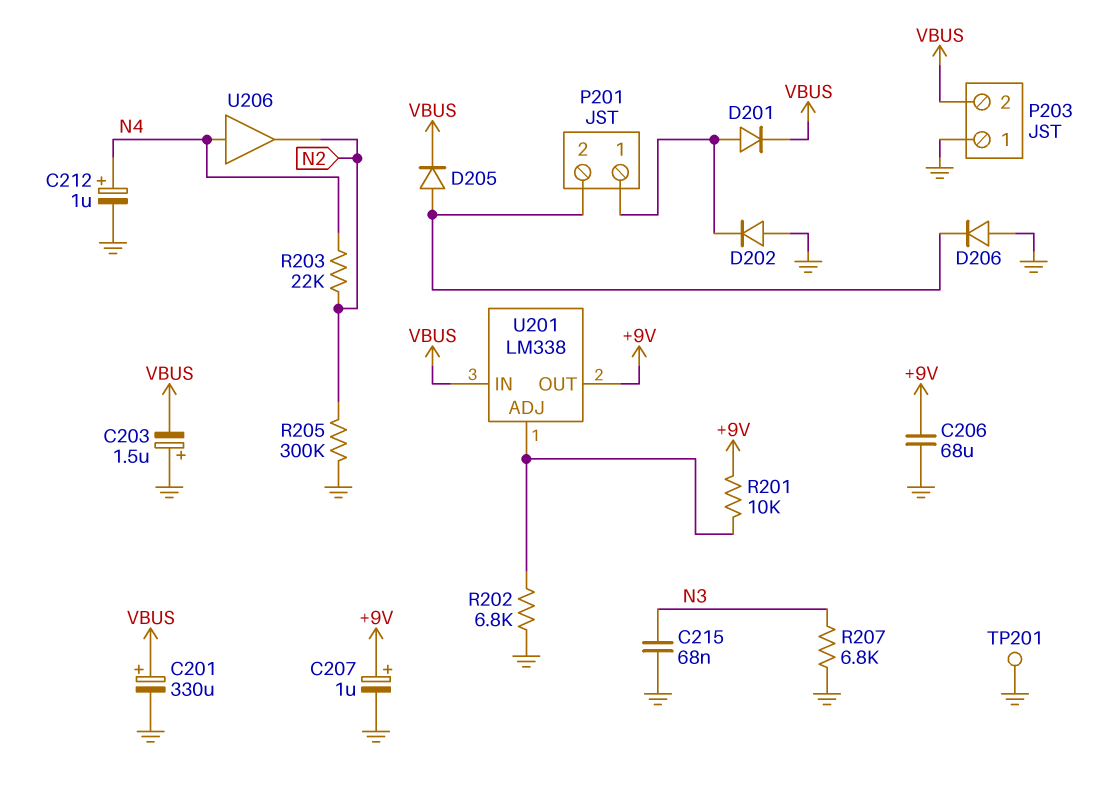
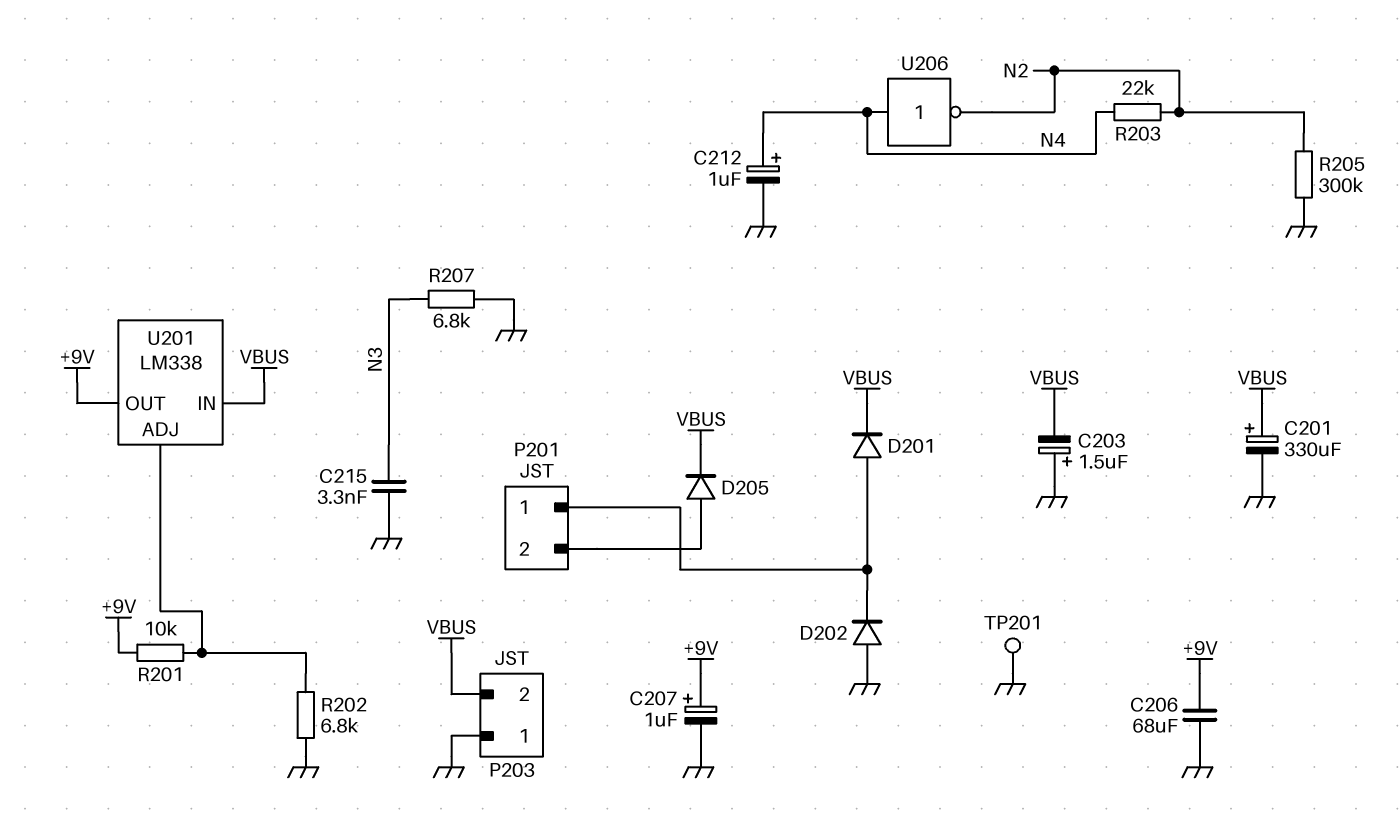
C215: 68nF (GND, N3) -> 3.3nF (GND, N3)
D206: diode (A GND, K P201/2) -> none
U206: buffer (in N4, out N2) -> NOT (in N4, out N2)

